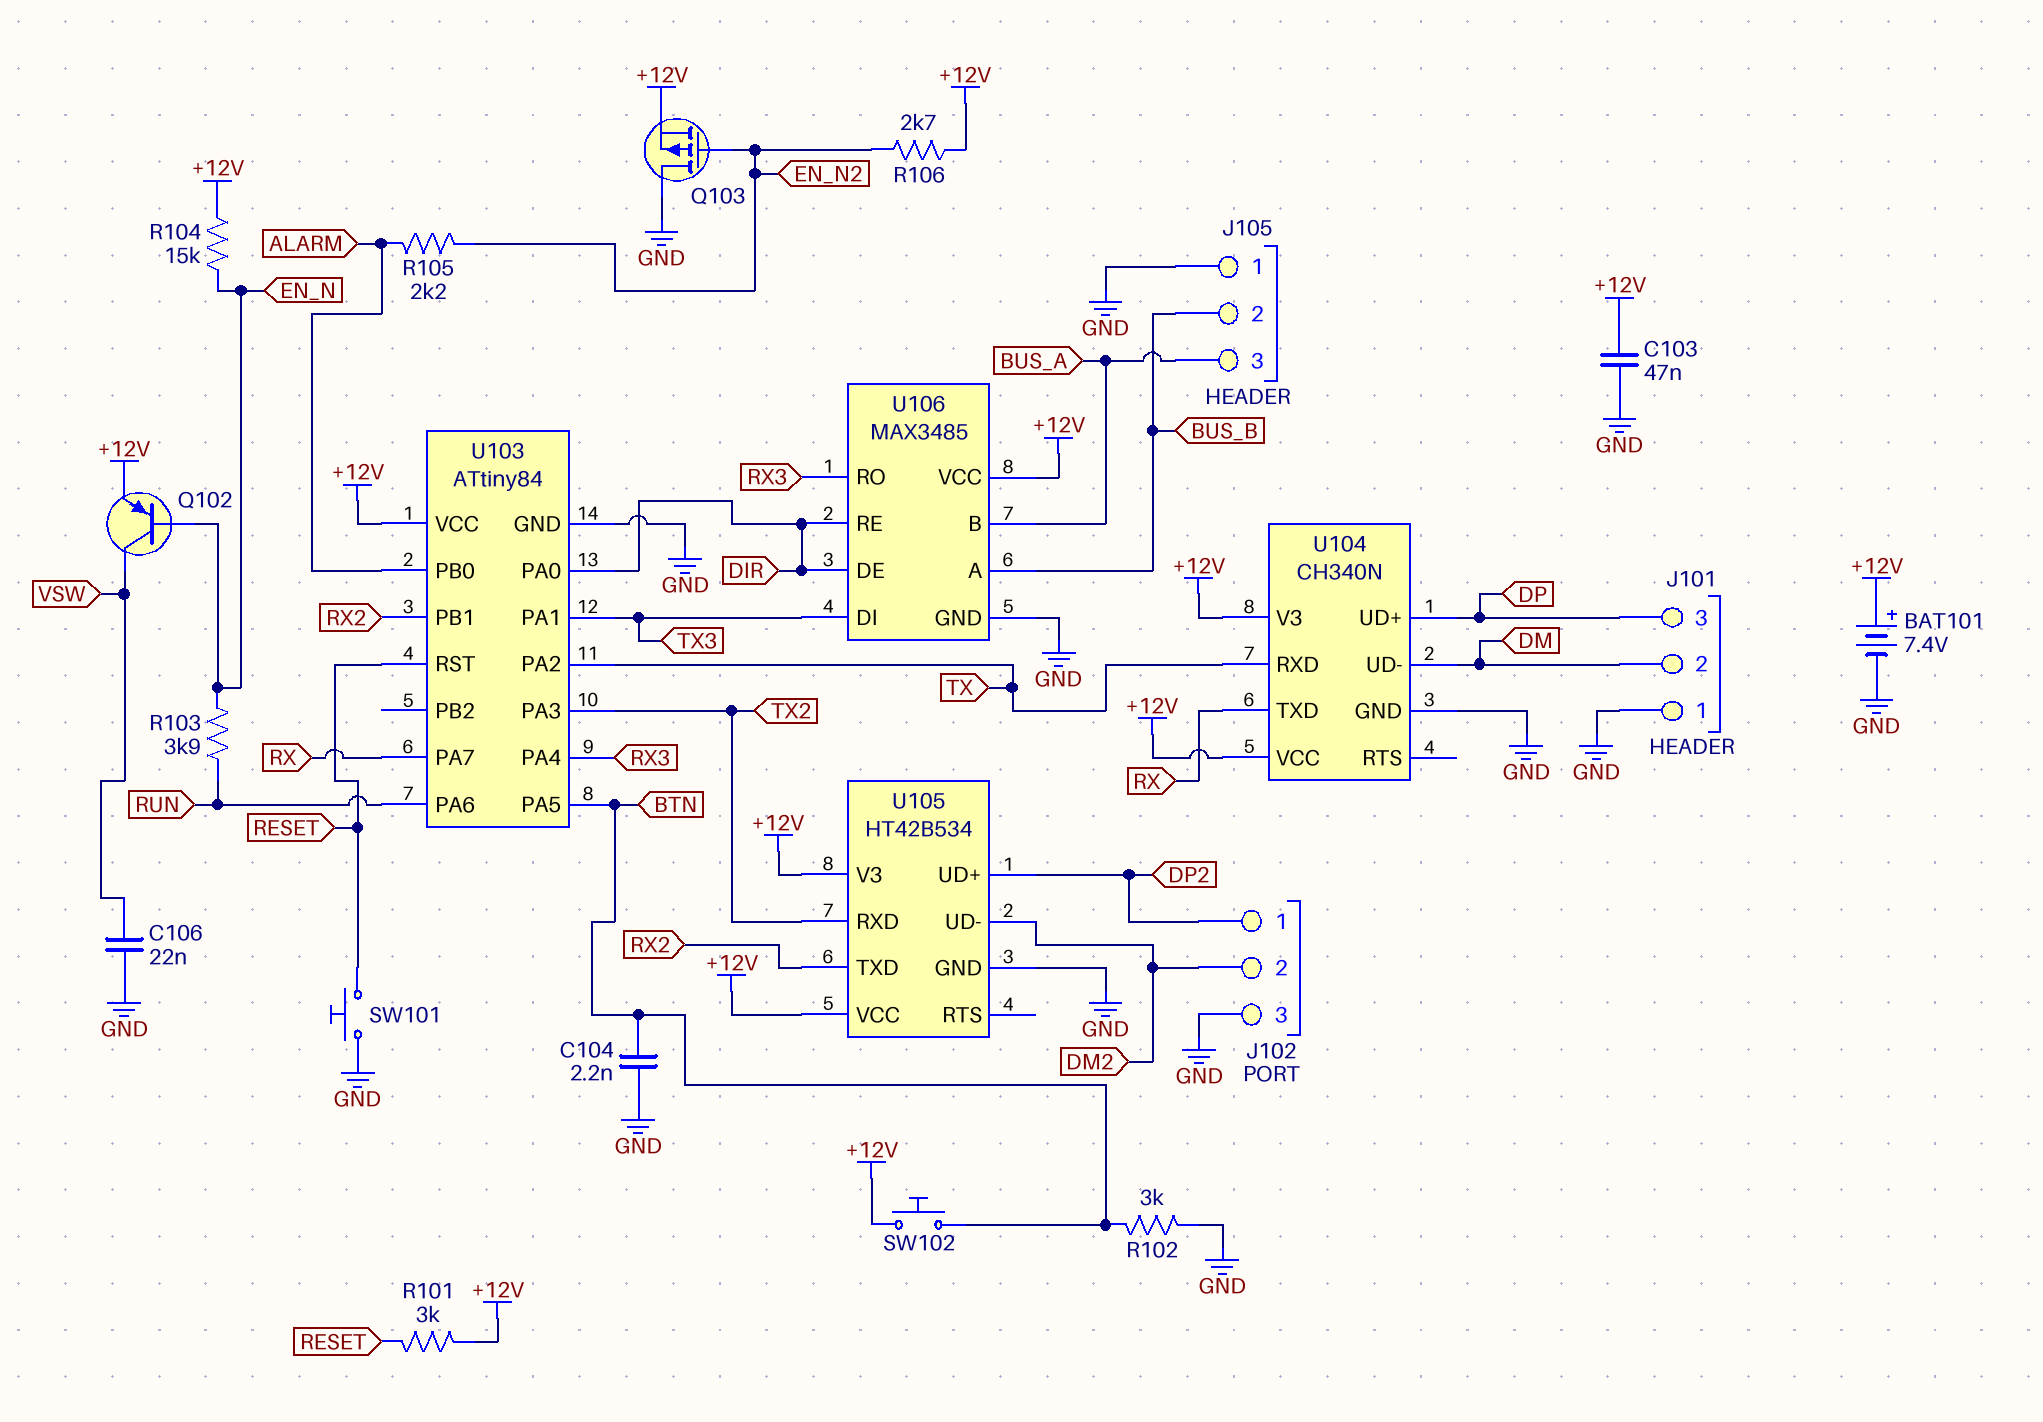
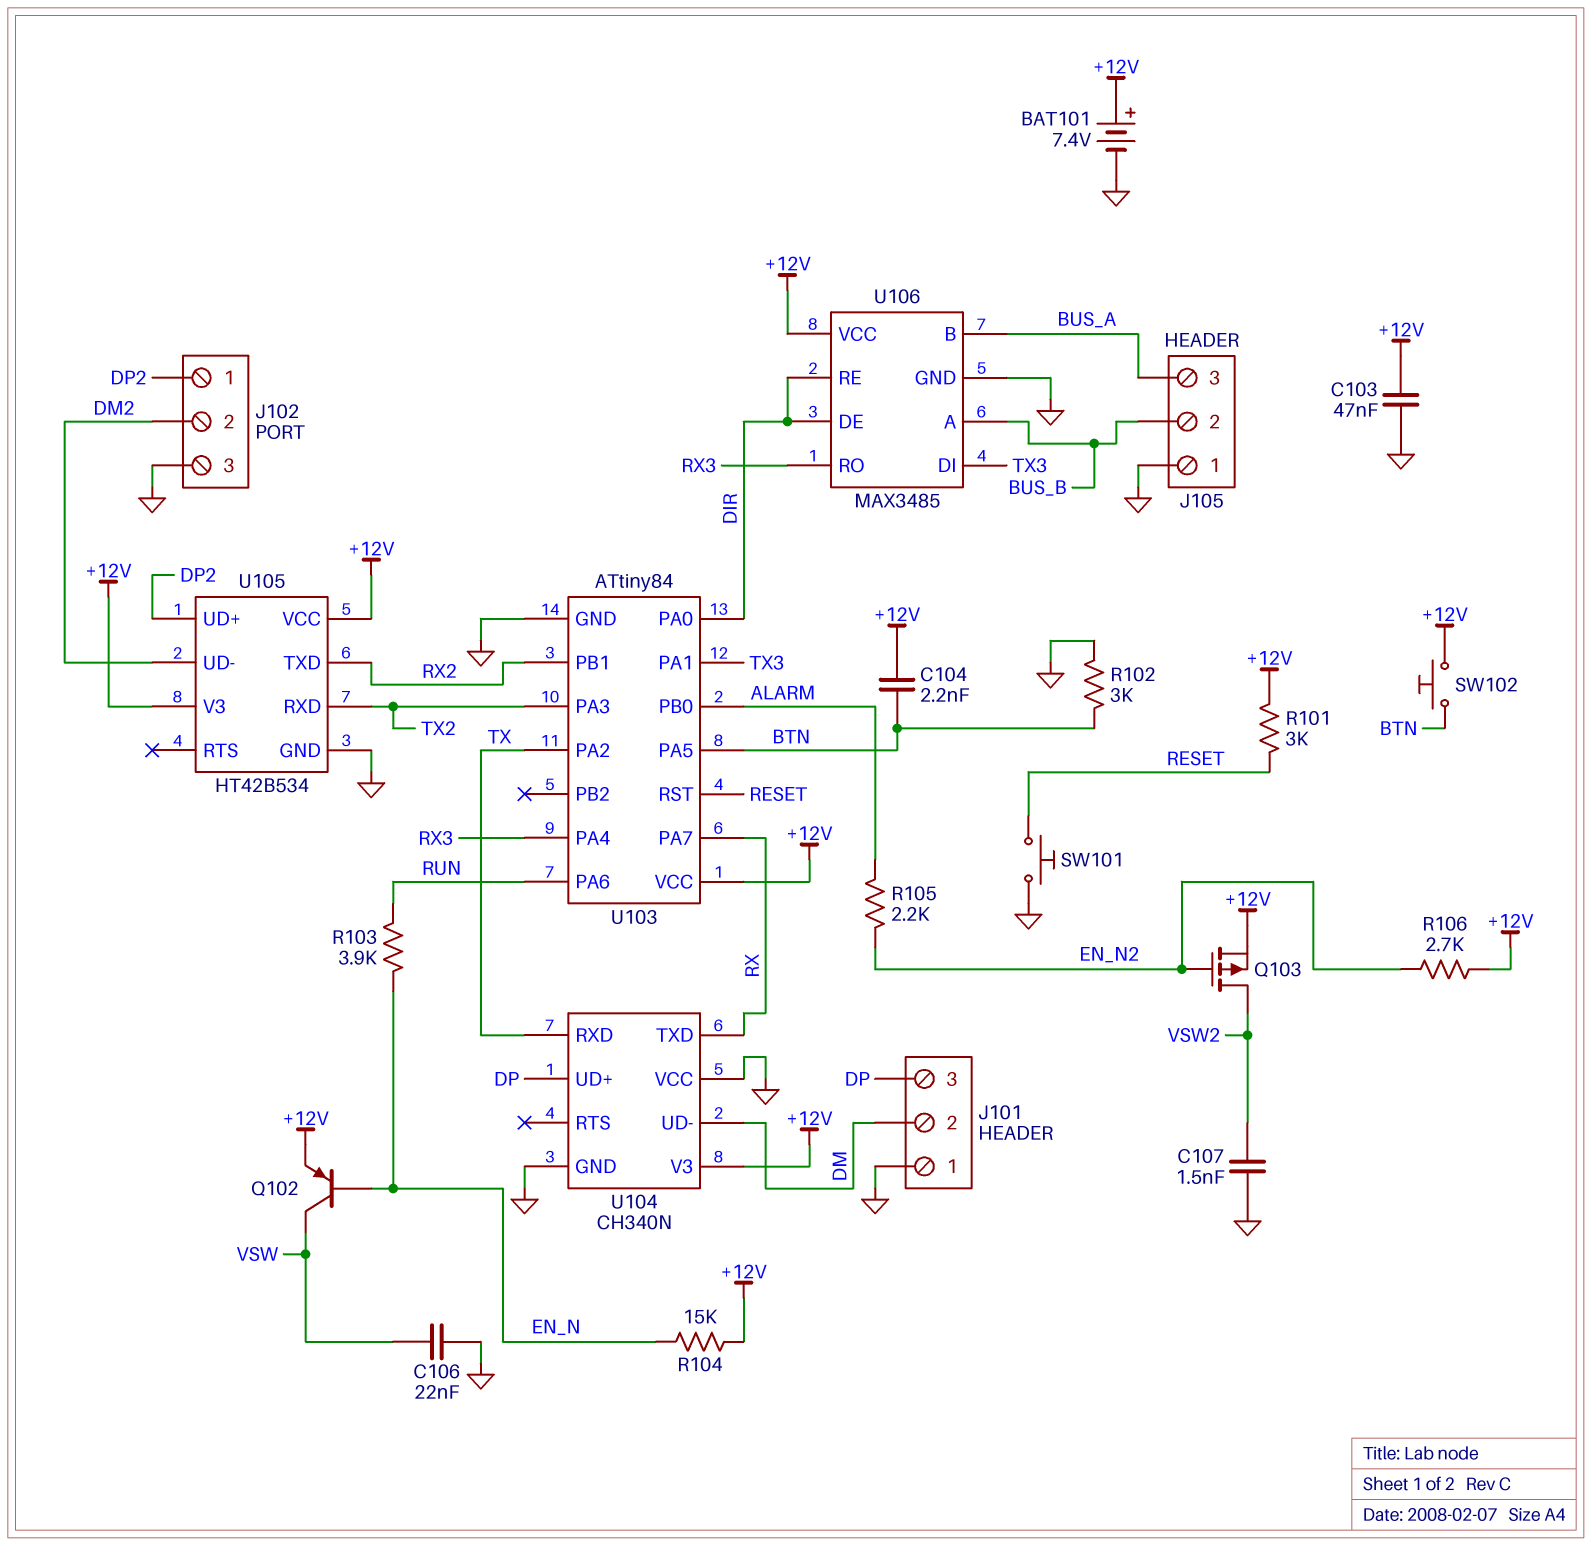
C104: 2.2nF (BTN, GND) -> 2.2nF (+12V, BTN)
C107: none -> 1.5nF (GND, VSW2)
Q103: PMOS (G EN_N2, D GND, S +12V) -> PMOS (G EN_N2, D VSW2, S +12V)
U104 pin VCC: +12V -> GND

